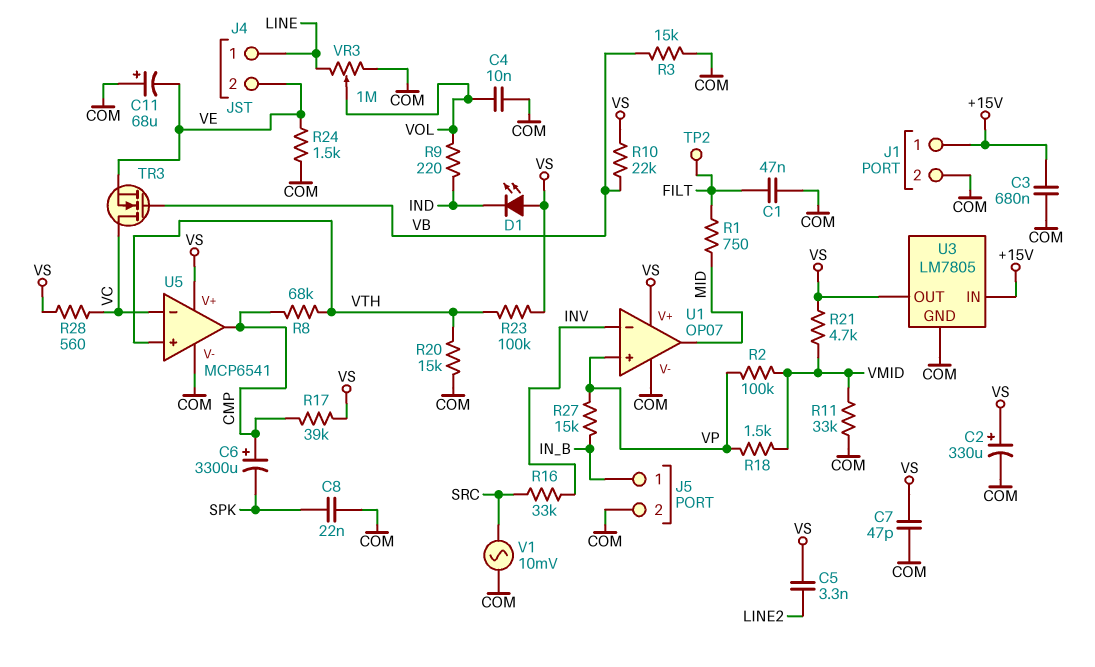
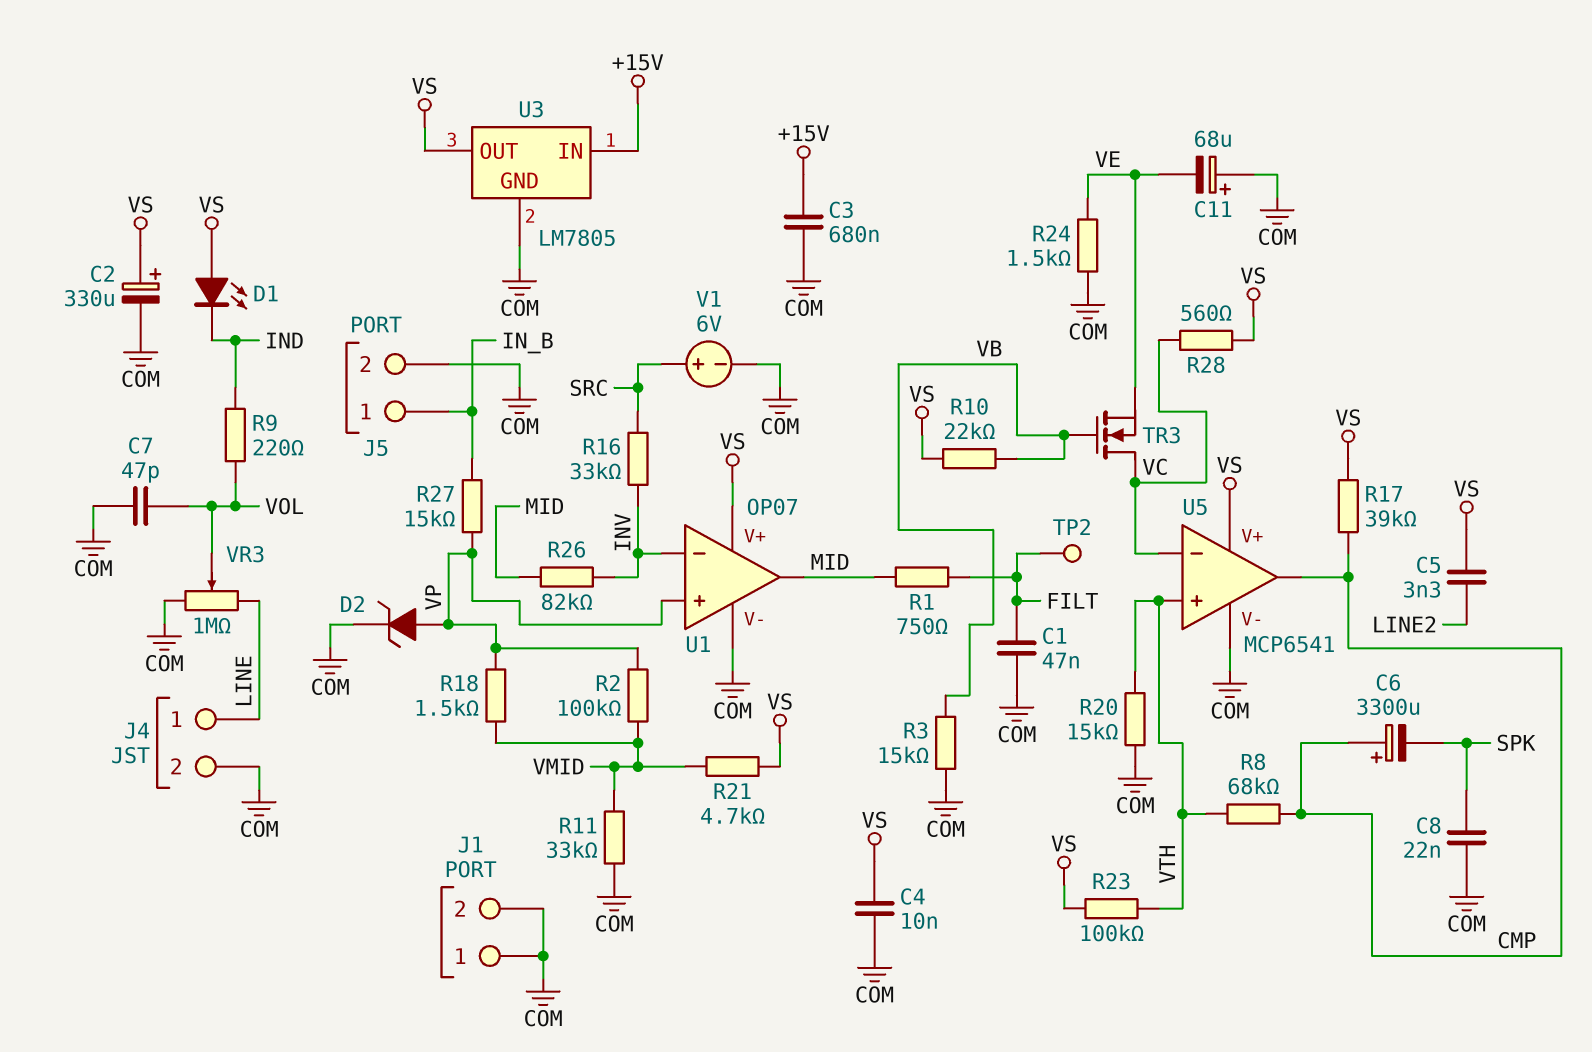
C4: 10nF (COM, VOL) -> 10nF (COM, VS)
C7: 47pF (COM, VS) -> 47pF (COM, VOL)
D2: none -> zener (A VP, K COM)
J1 pin 1: +15V -> COM
J4 pin 2: VE -> COM
R26: none -> 82k (INV, MID)
V1: AC 10mV (COM, SRC) -> 6V (plus SRC, minus COM)

